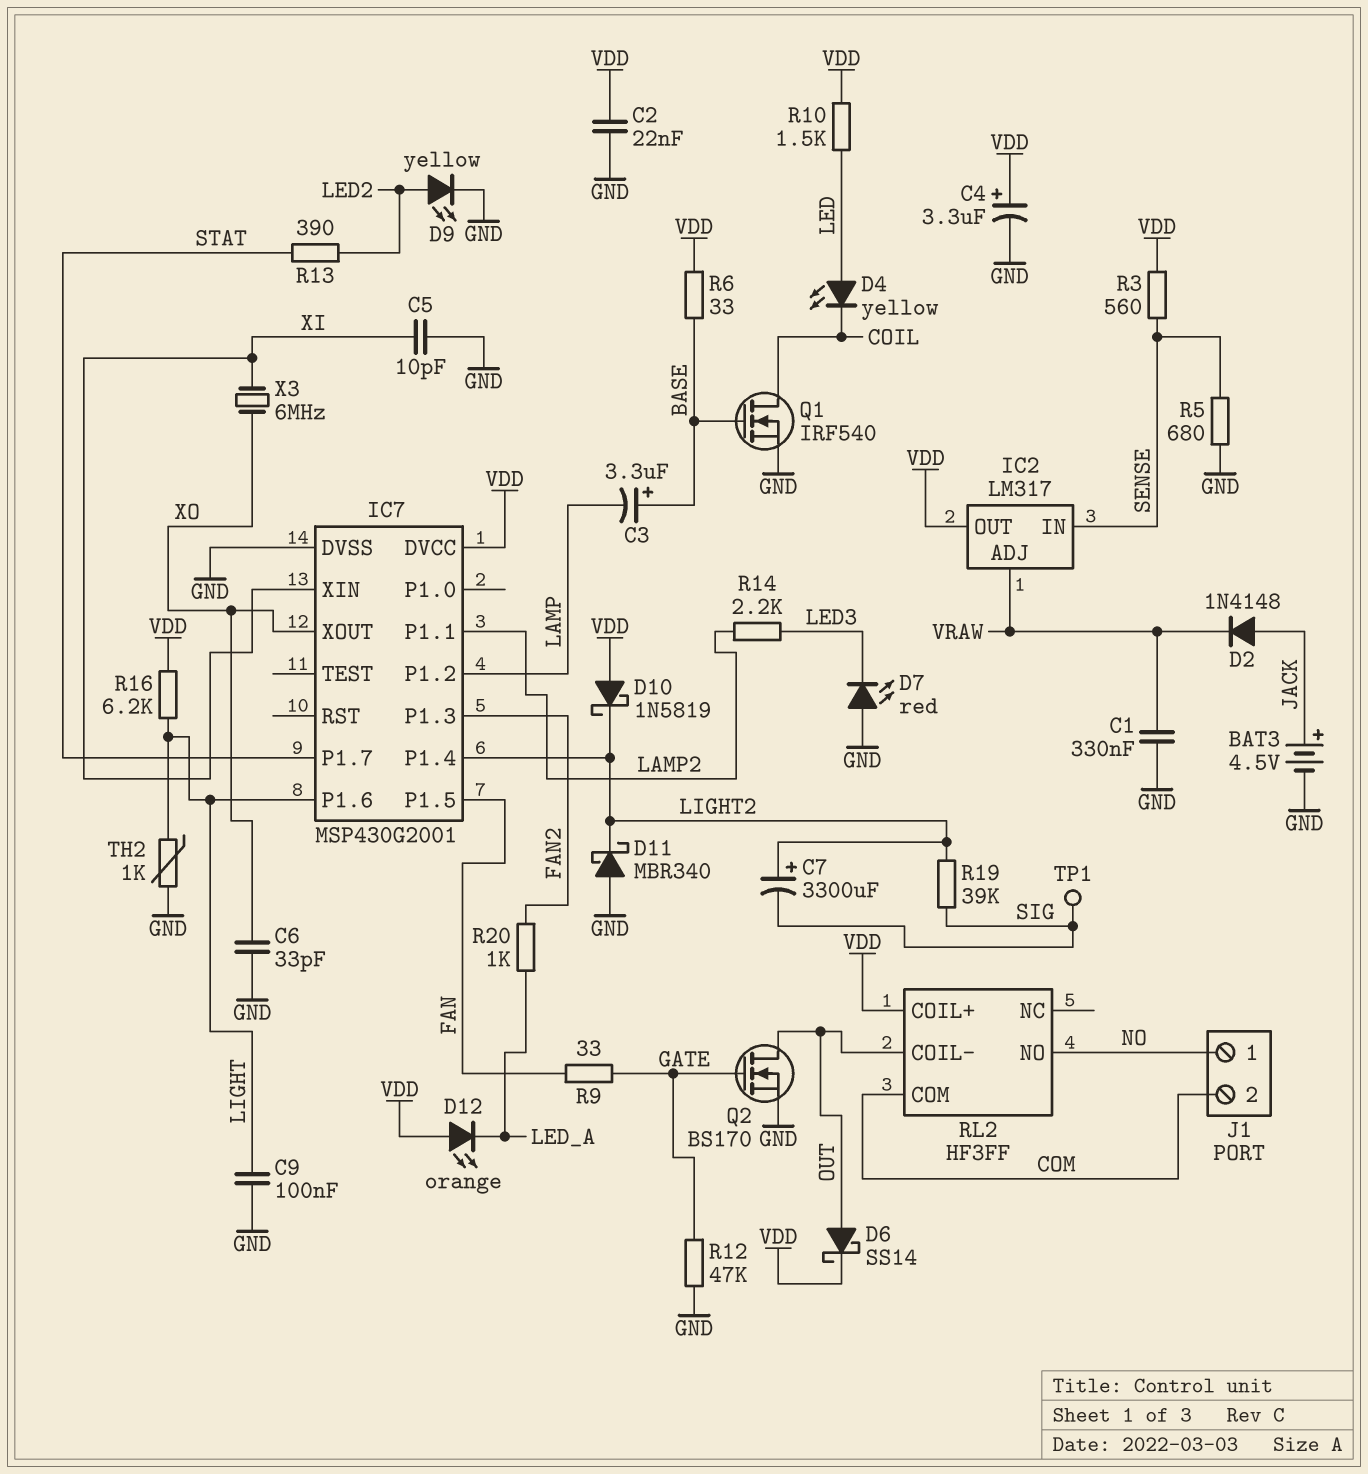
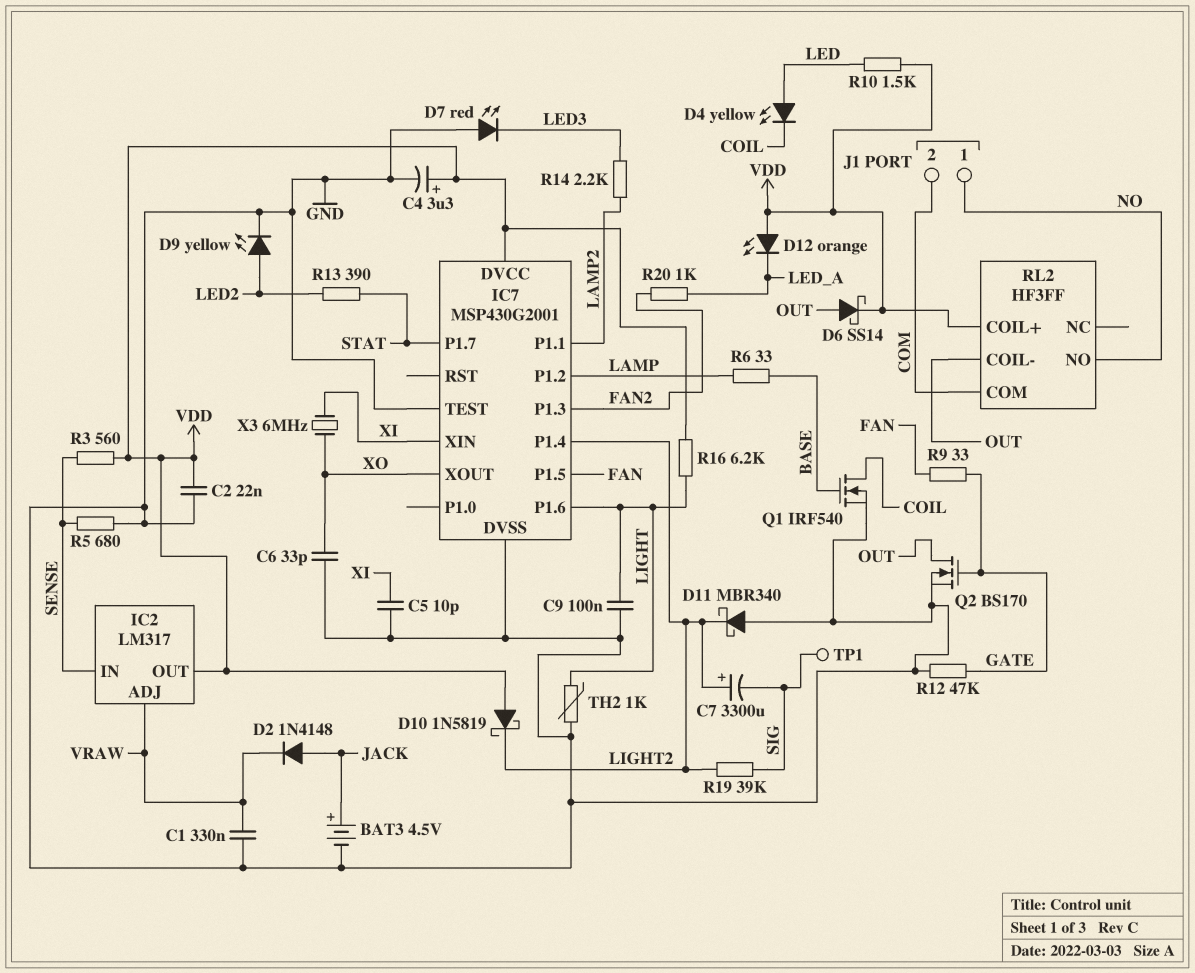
C3: 3.3uF (plus BASE, minus LAMP) -> none
IC7 pin TEST: none -> GND
R6: 33 (BASE, VDD) -> 33 (BASE, LAMP)

